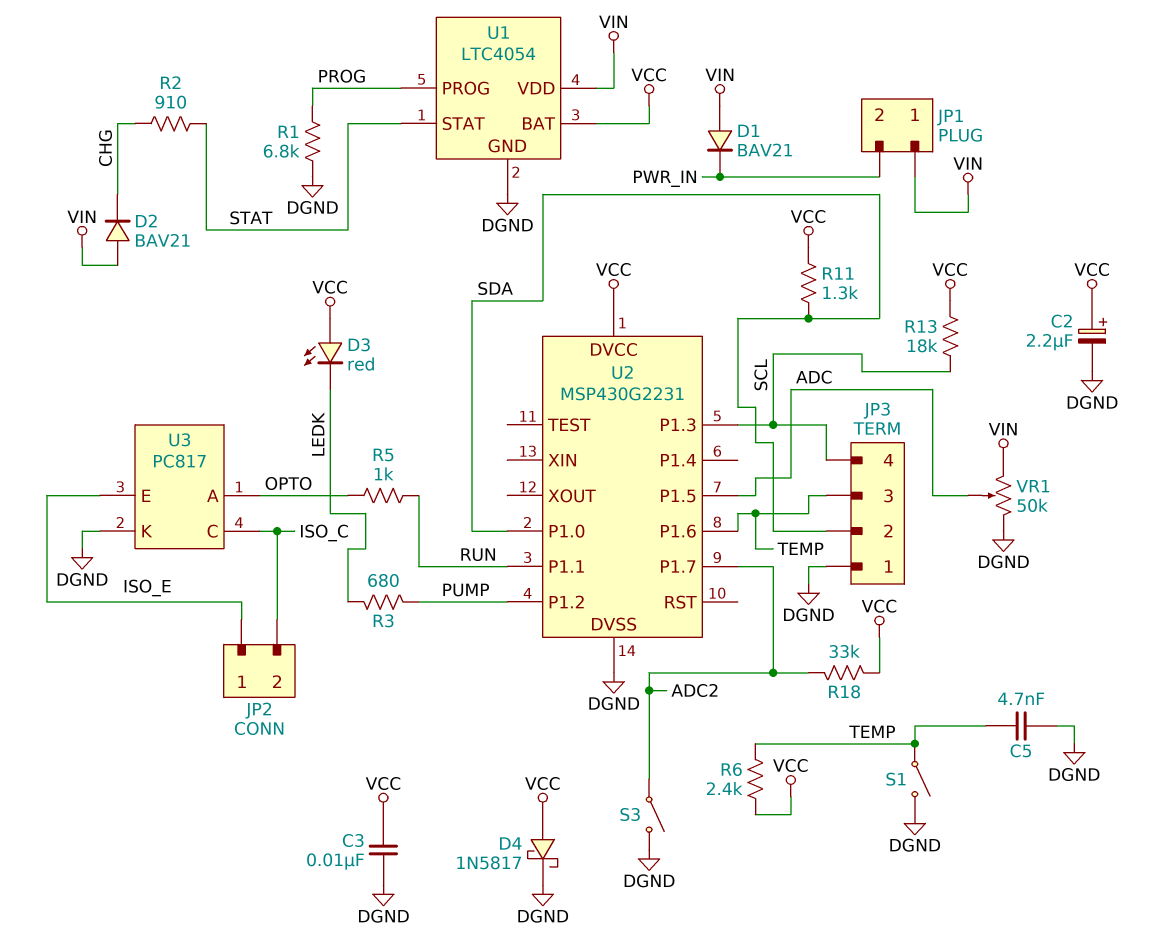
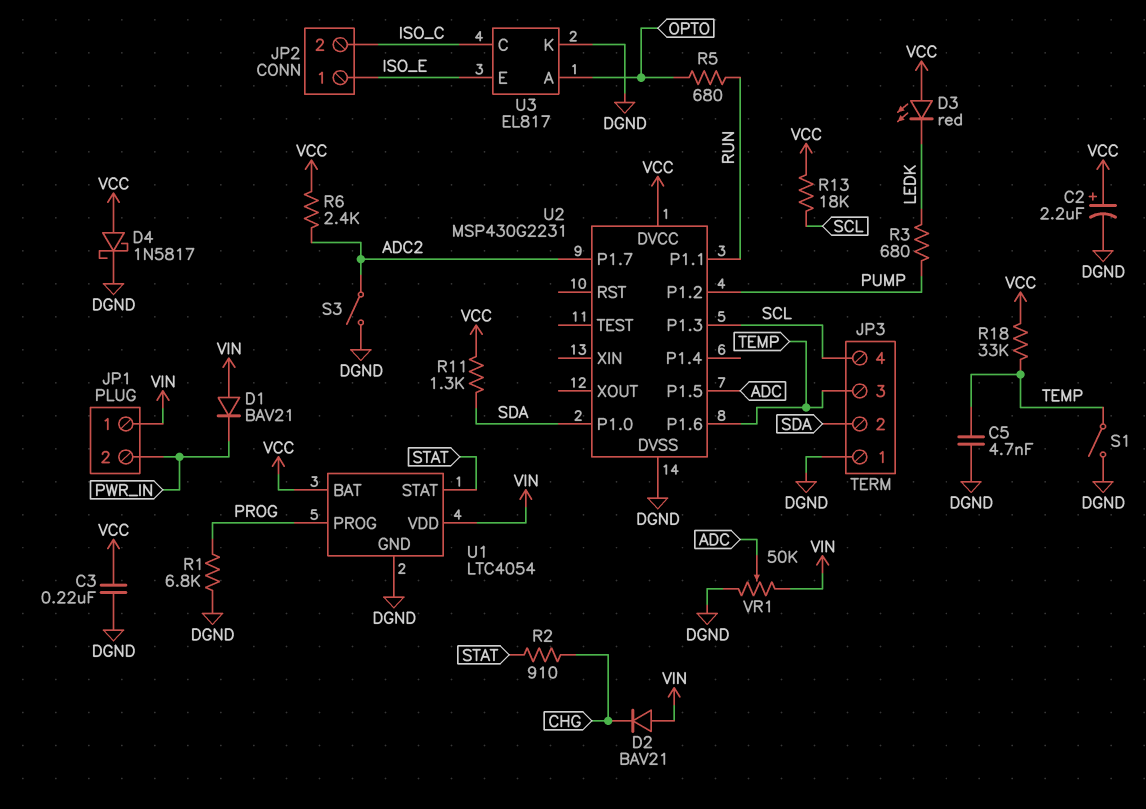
C3: 10nF (DGND, VCC) -> 220nF (DGND, VCC)
R5: 1k (OPTO, RUN) -> 680 (OPTO, RUN)
R6: 2.4k (TEMP, VCC) -> 2.4k (ADC2, VCC)
R18: 33k (ADC2, VCC) -> 33k (TEMP, VCC)
U3: PC817 -> EL817

